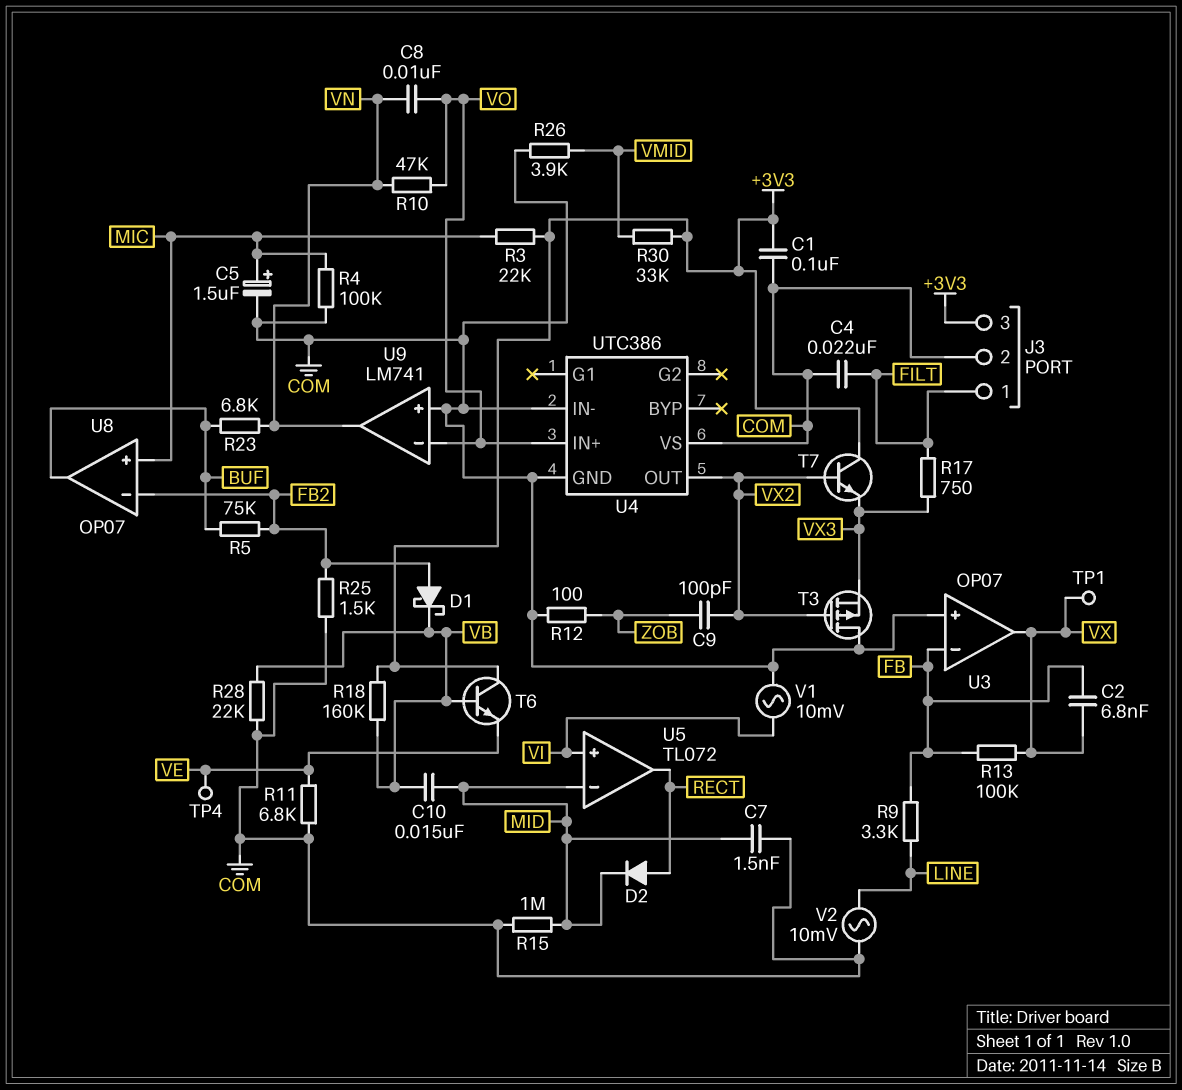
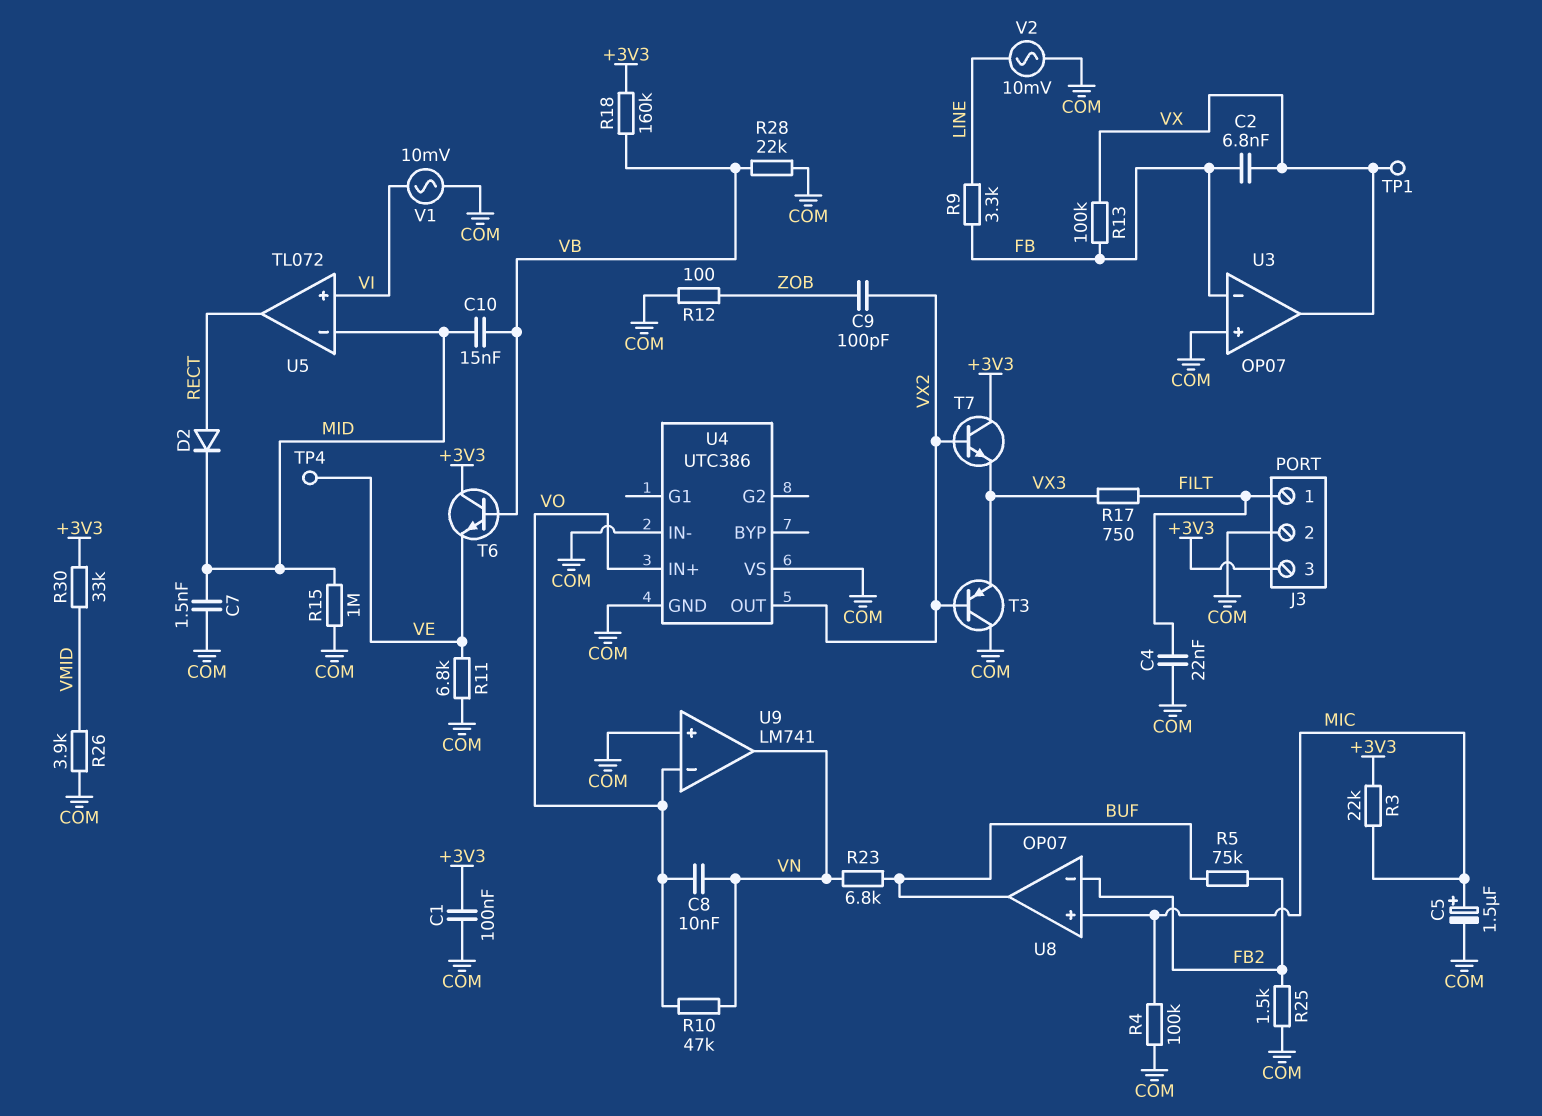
D1: schottky (A FB2, K VB) -> none
T3: PMOS (G VX2, D COM, S VX3) -> PNP (B VX2, C COM, E VX3)

